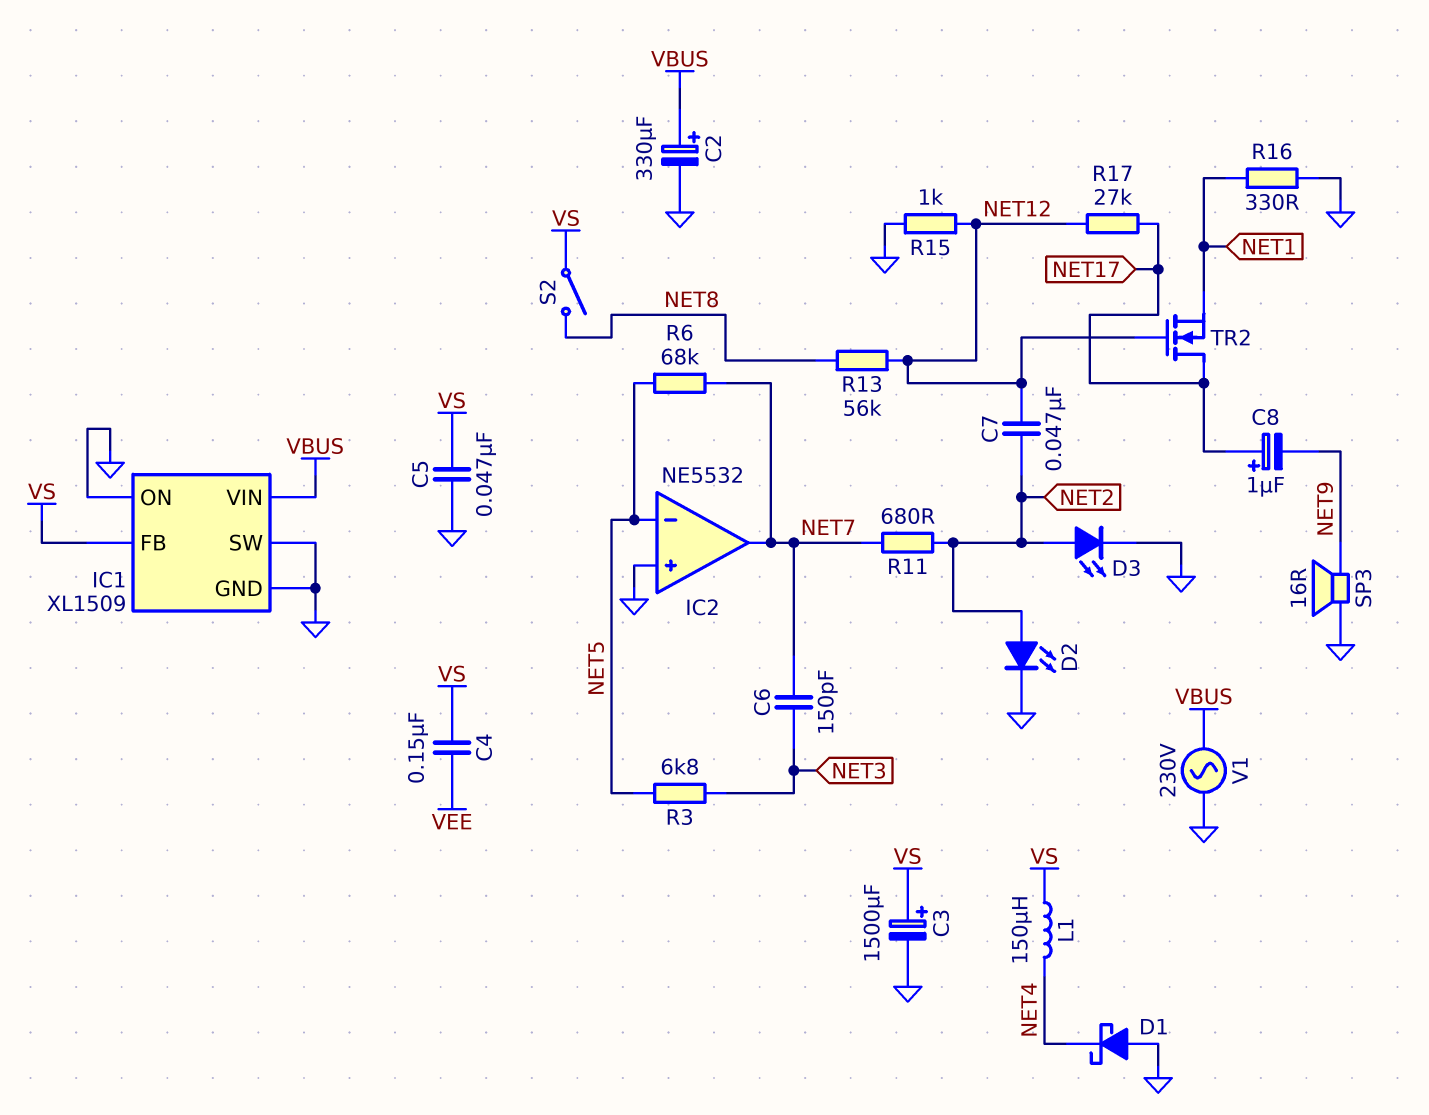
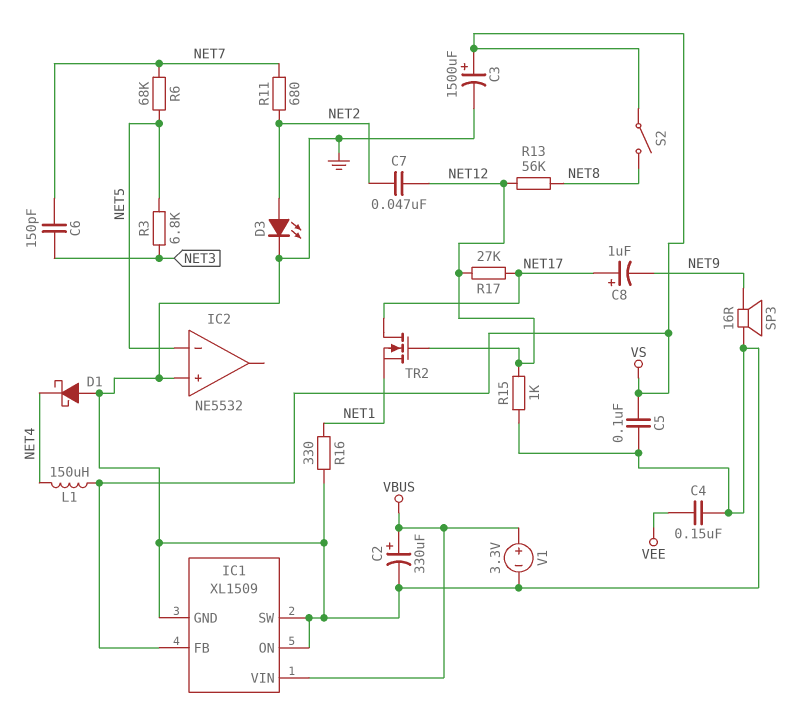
C4: 150nF (VEE, VS) -> 150nF (GND, VEE)
C5: 47nF (GND, VS) -> 100nF (GND, VS)
D2: LED (A NET2, K GND) -> none
IC2 pin out: NET7 -> none
V1: AC 230V (GND, VBUS) -> 3.3V (plus VBUS, minus GND)

